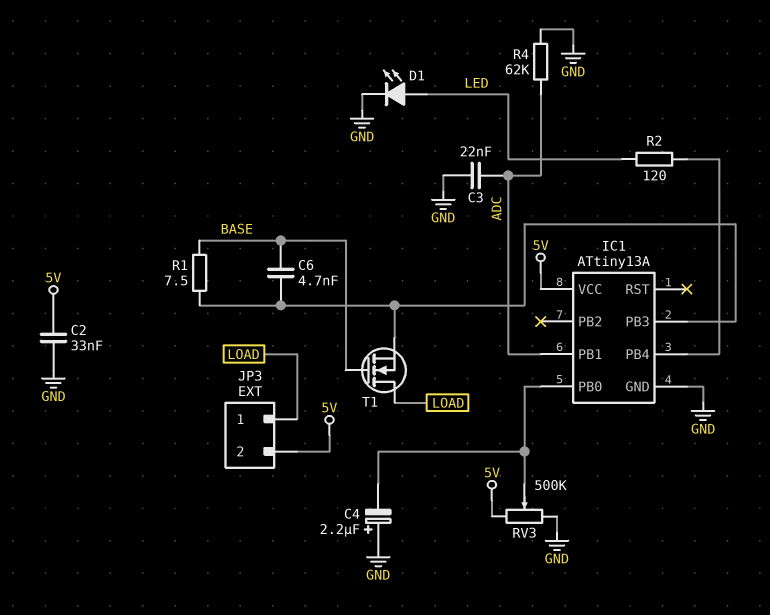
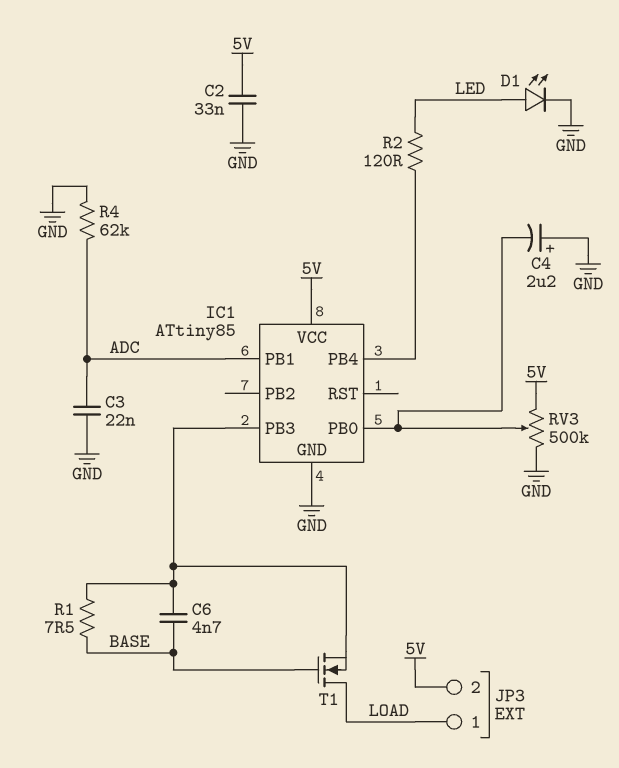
IC1: ATtiny13A -> ATtiny85

